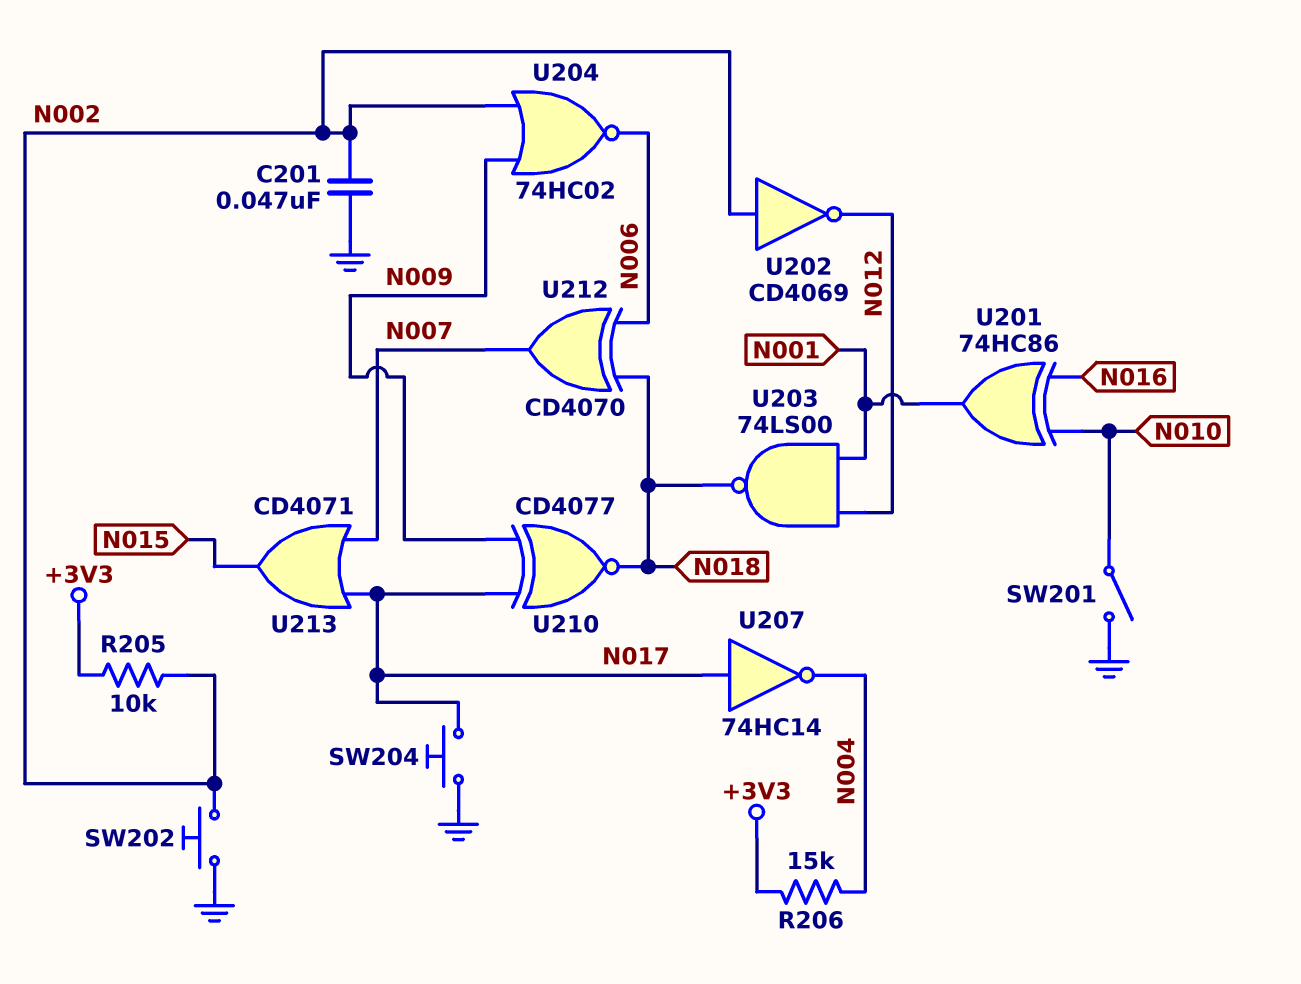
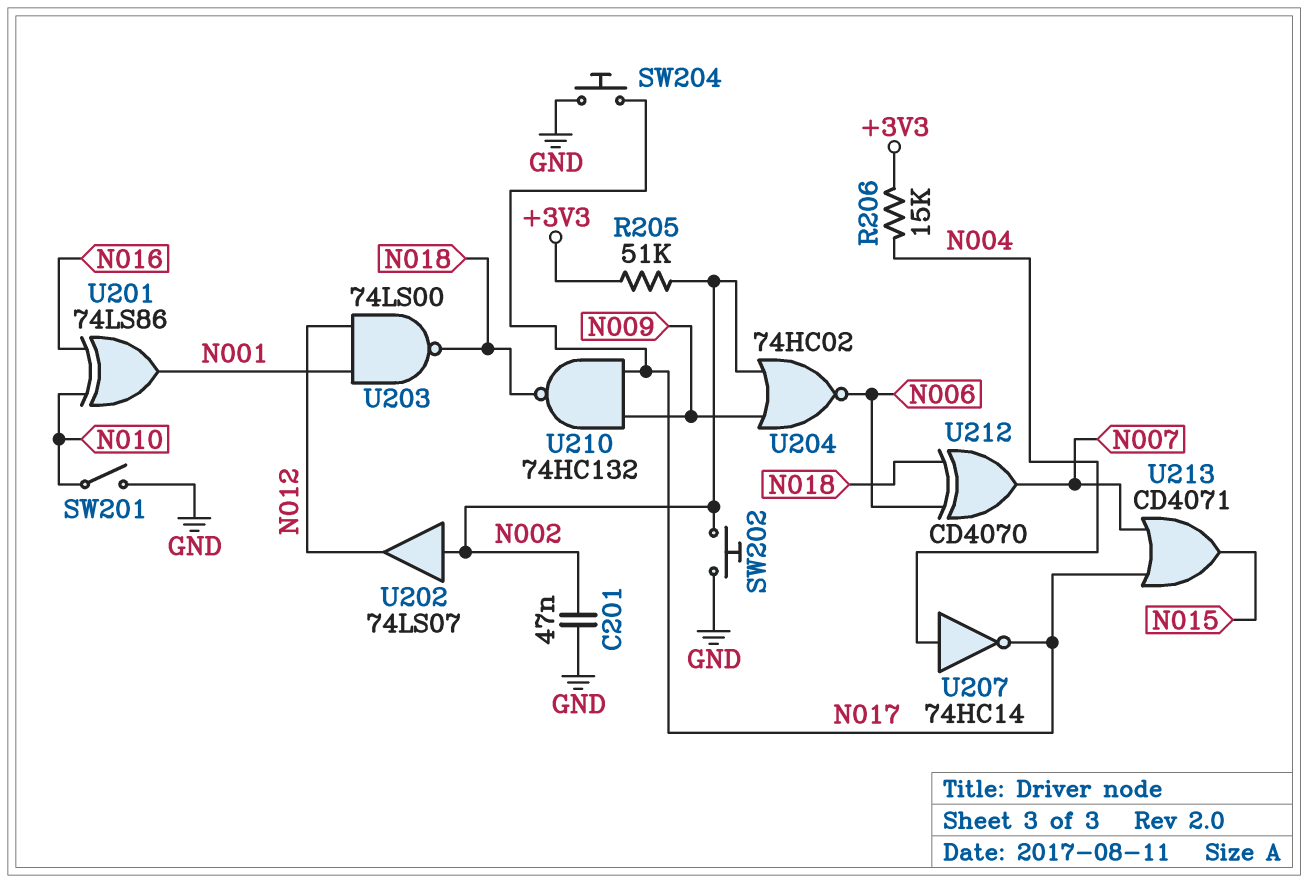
R205: 10k (+3V3, N002) -> 51k (+3V3, N002)
U201: XOR 74HC86 (in N010, in N016, out N001) -> XOR 74LS86 (in N010, in N016, out N001)
U202: NOT CD4069 (in N002, out N012) -> buffer 74LS07 (in N002, out N012)
U207: NOT 74HC14 (in N017, out N004) -> NOT 74HC14 (in N004, out N017)
U210: XNOR CD4077 (in N009, in N017, out N018) -> NAND 74HC132 (in N009, in N017, out N018)

